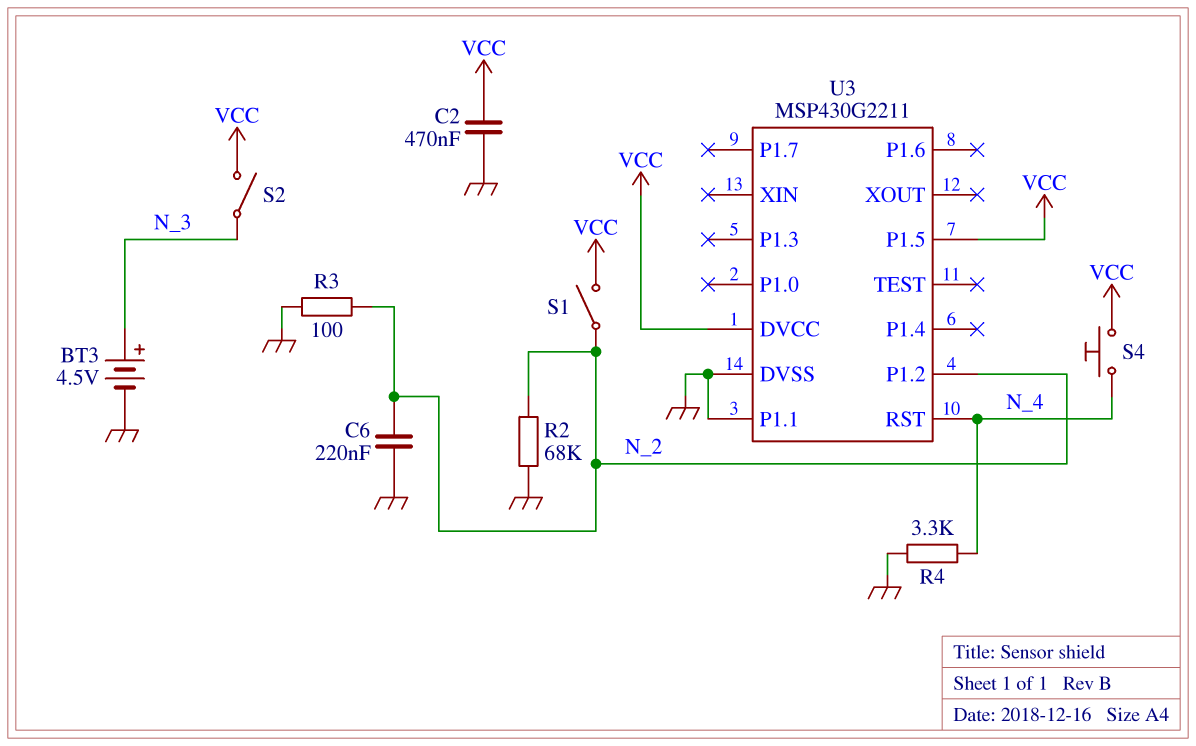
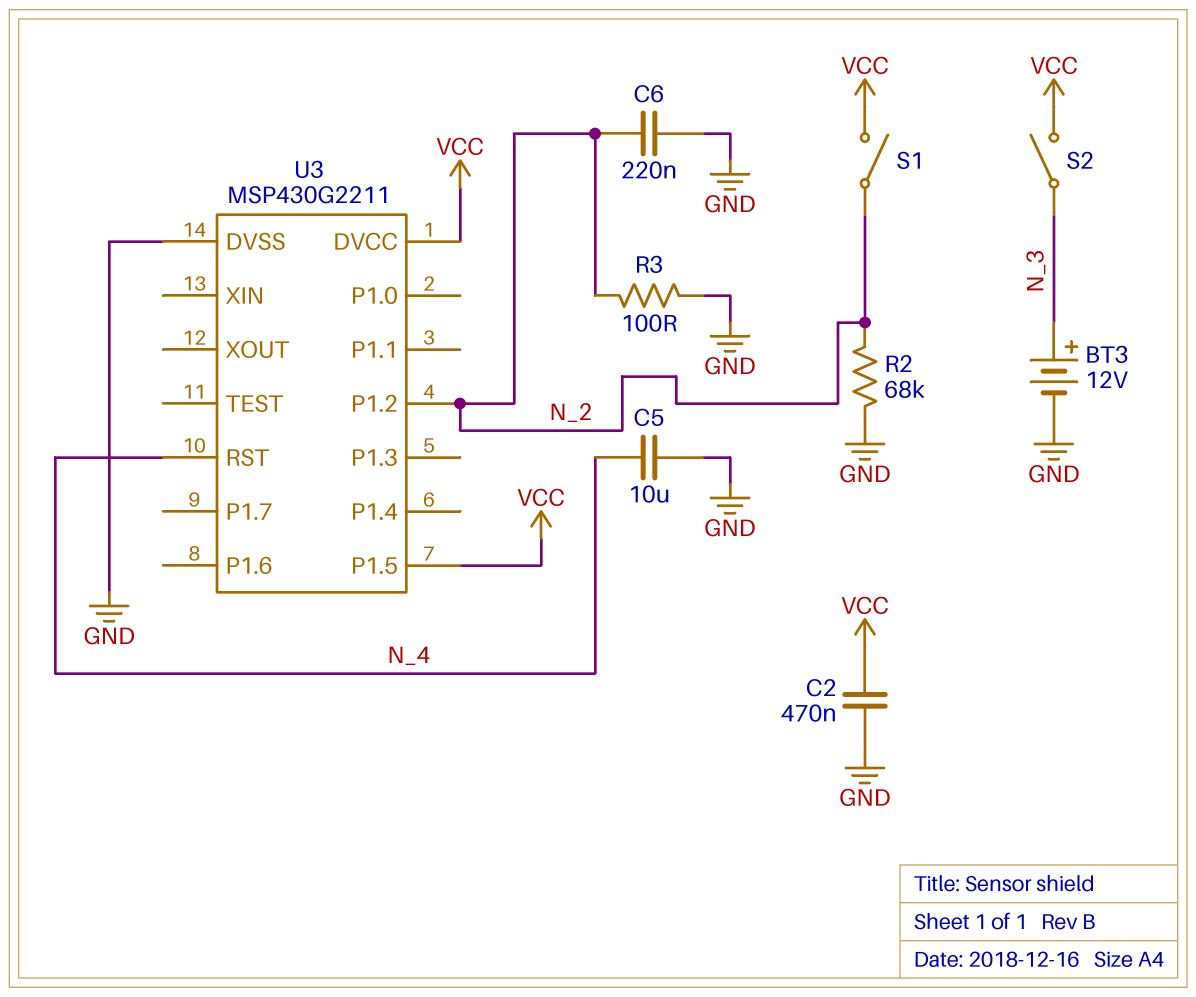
BT3: 4.5V (plus N_3, minus GND) -> 12V (plus N_3, minus GND)
C5: none -> 10uF (GND, N_4)
R4: 3.3k (GND, N_4) -> none
S4: button (N_4, VCC) -> none
U3 pin P1.1: GND -> none

